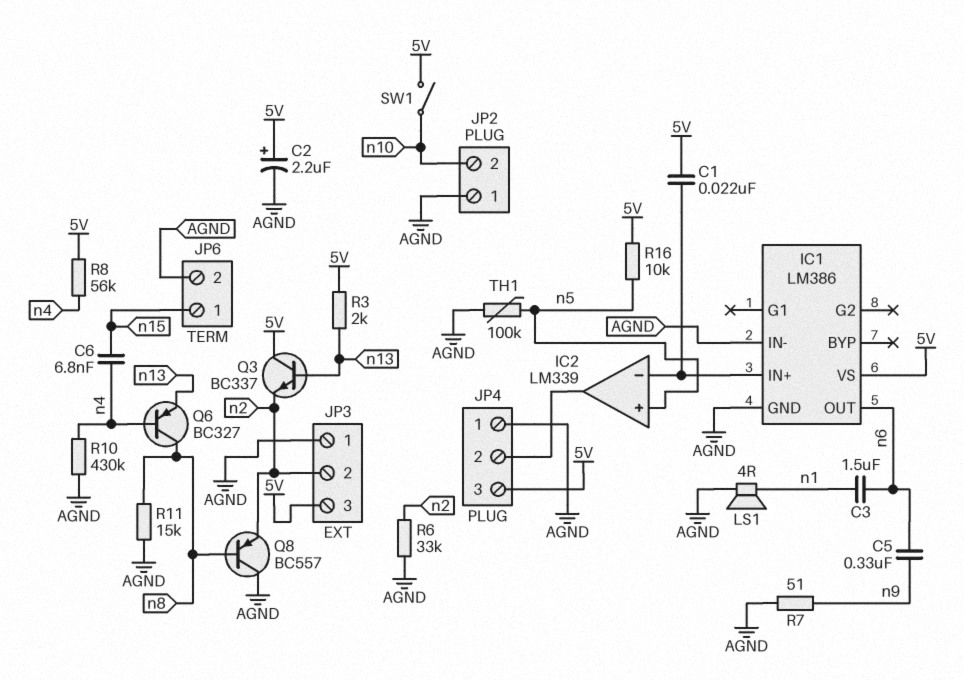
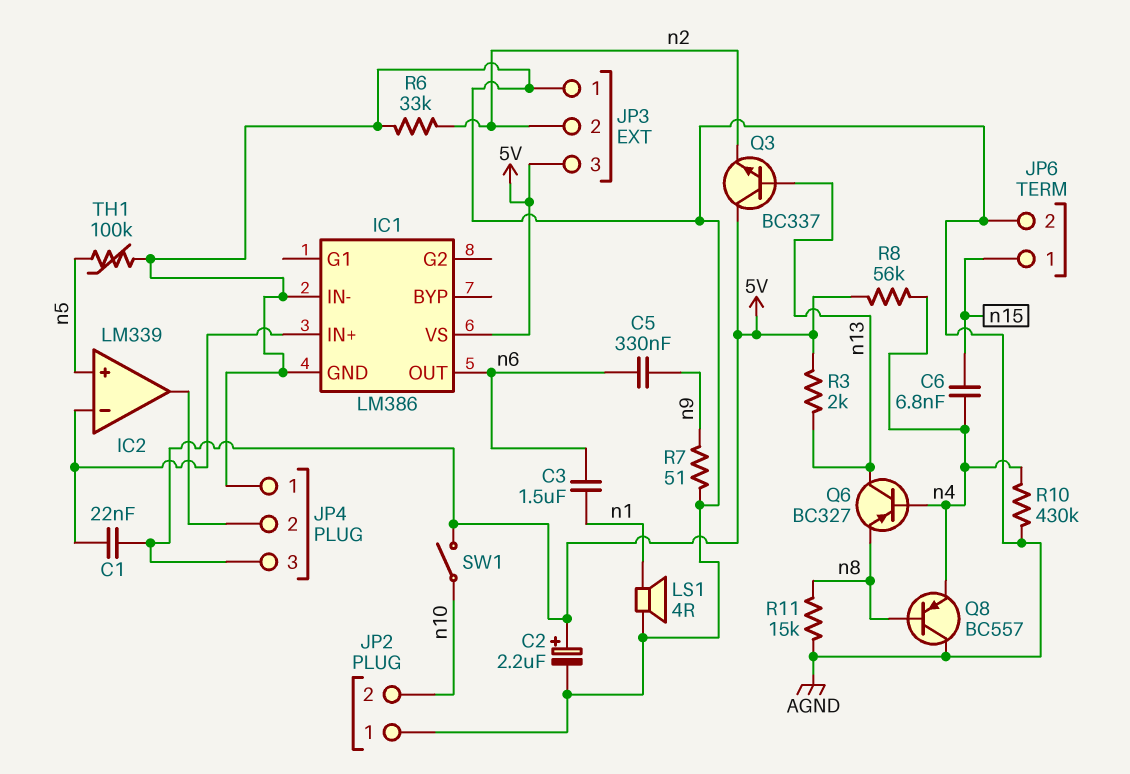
Q6: PNP BC327 (B n4, C n8, E n13) -> PNP BC327 (B n4, C n13, E n8)
Q8: PNP BC557 (B n8, C AGND, E n2) -> PNP BC557 (B n8, C AGND, E n4)
R16: 10k (5V, n5) -> none

